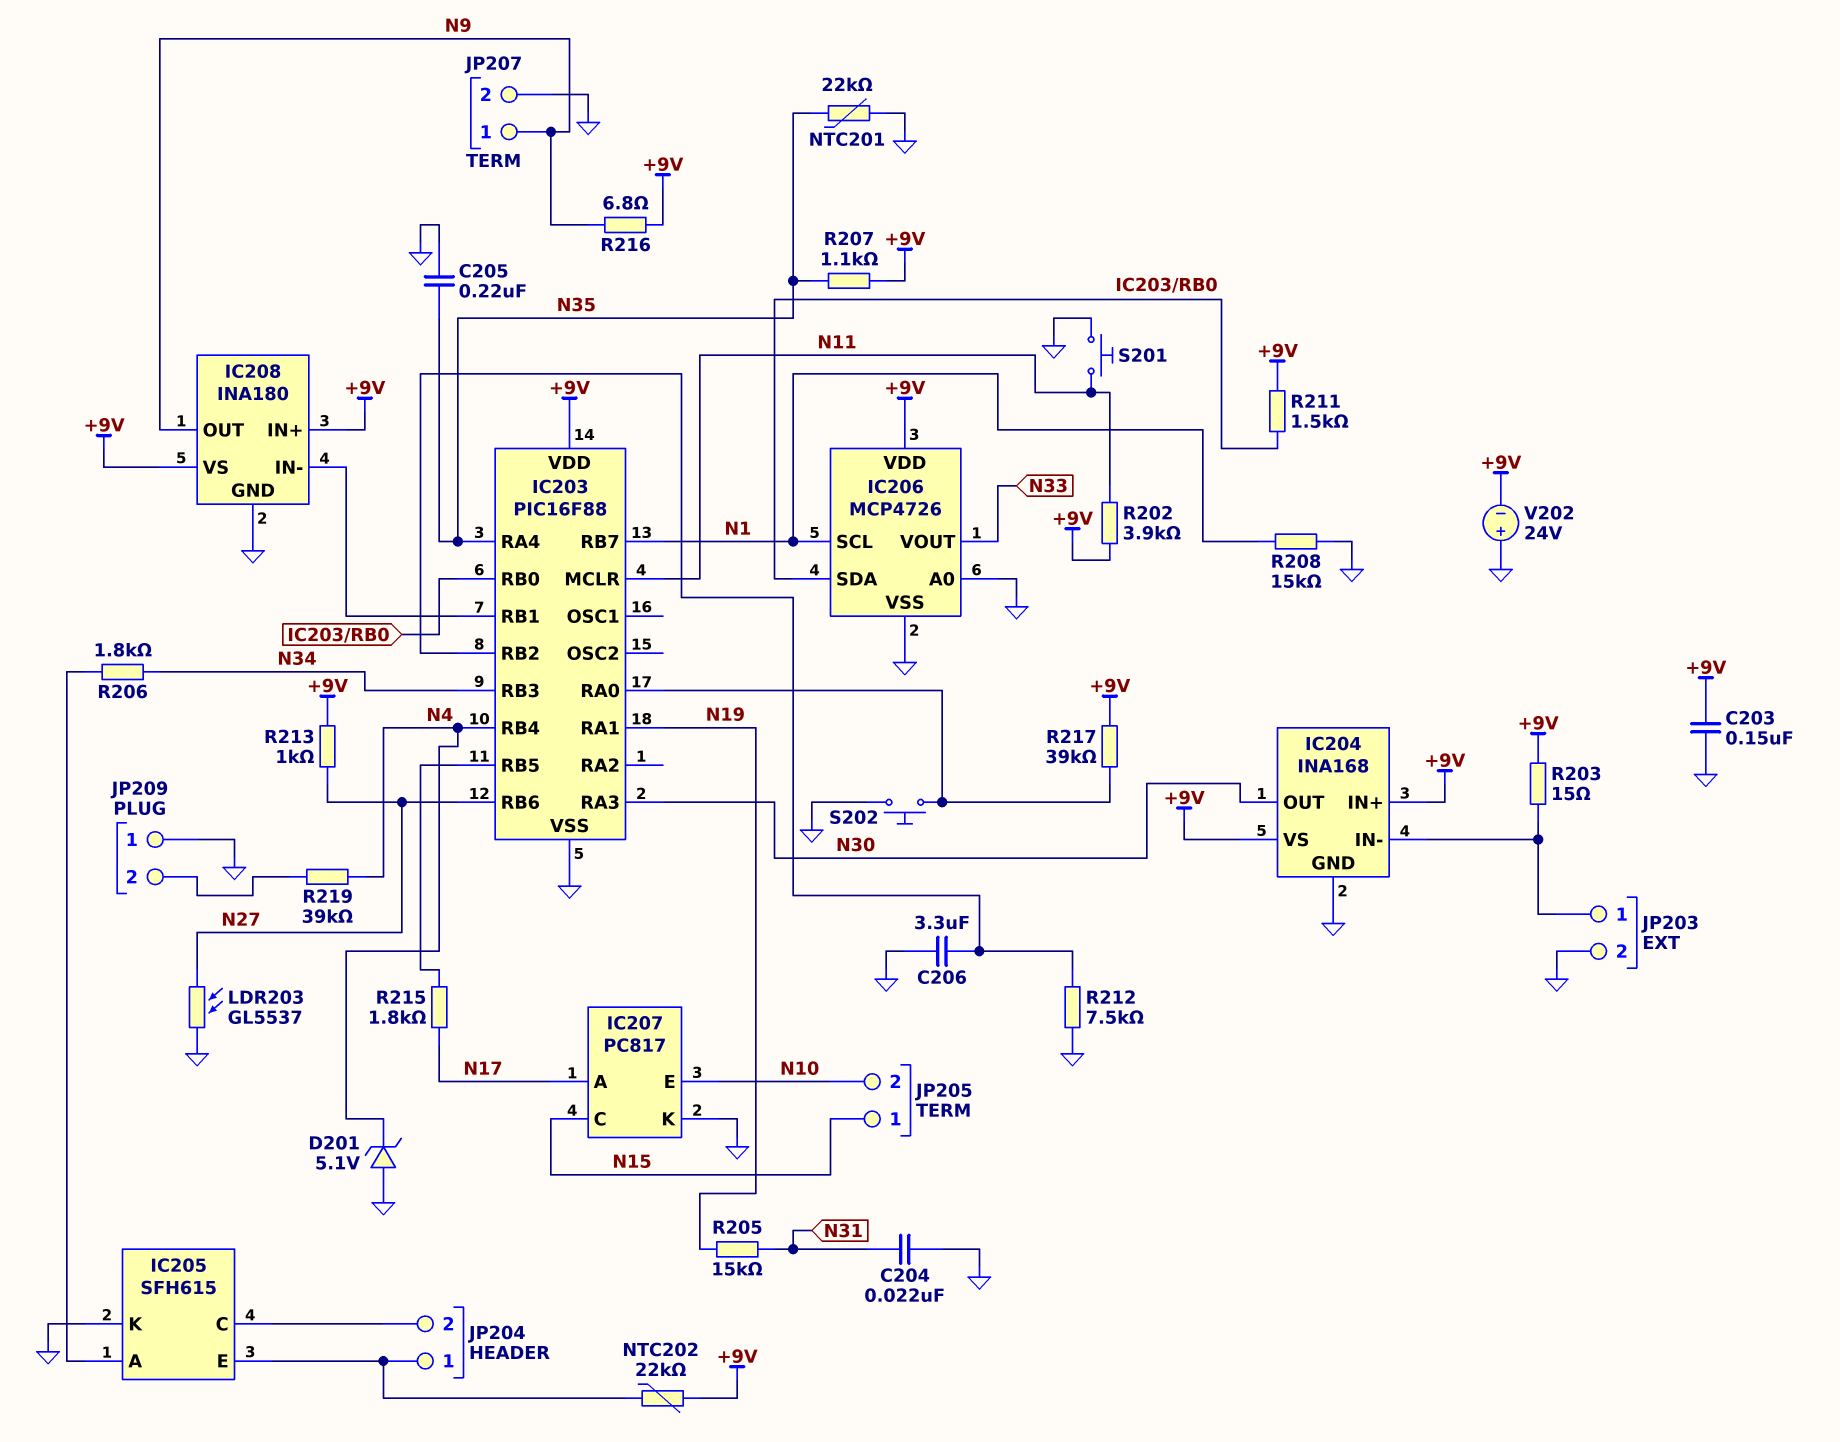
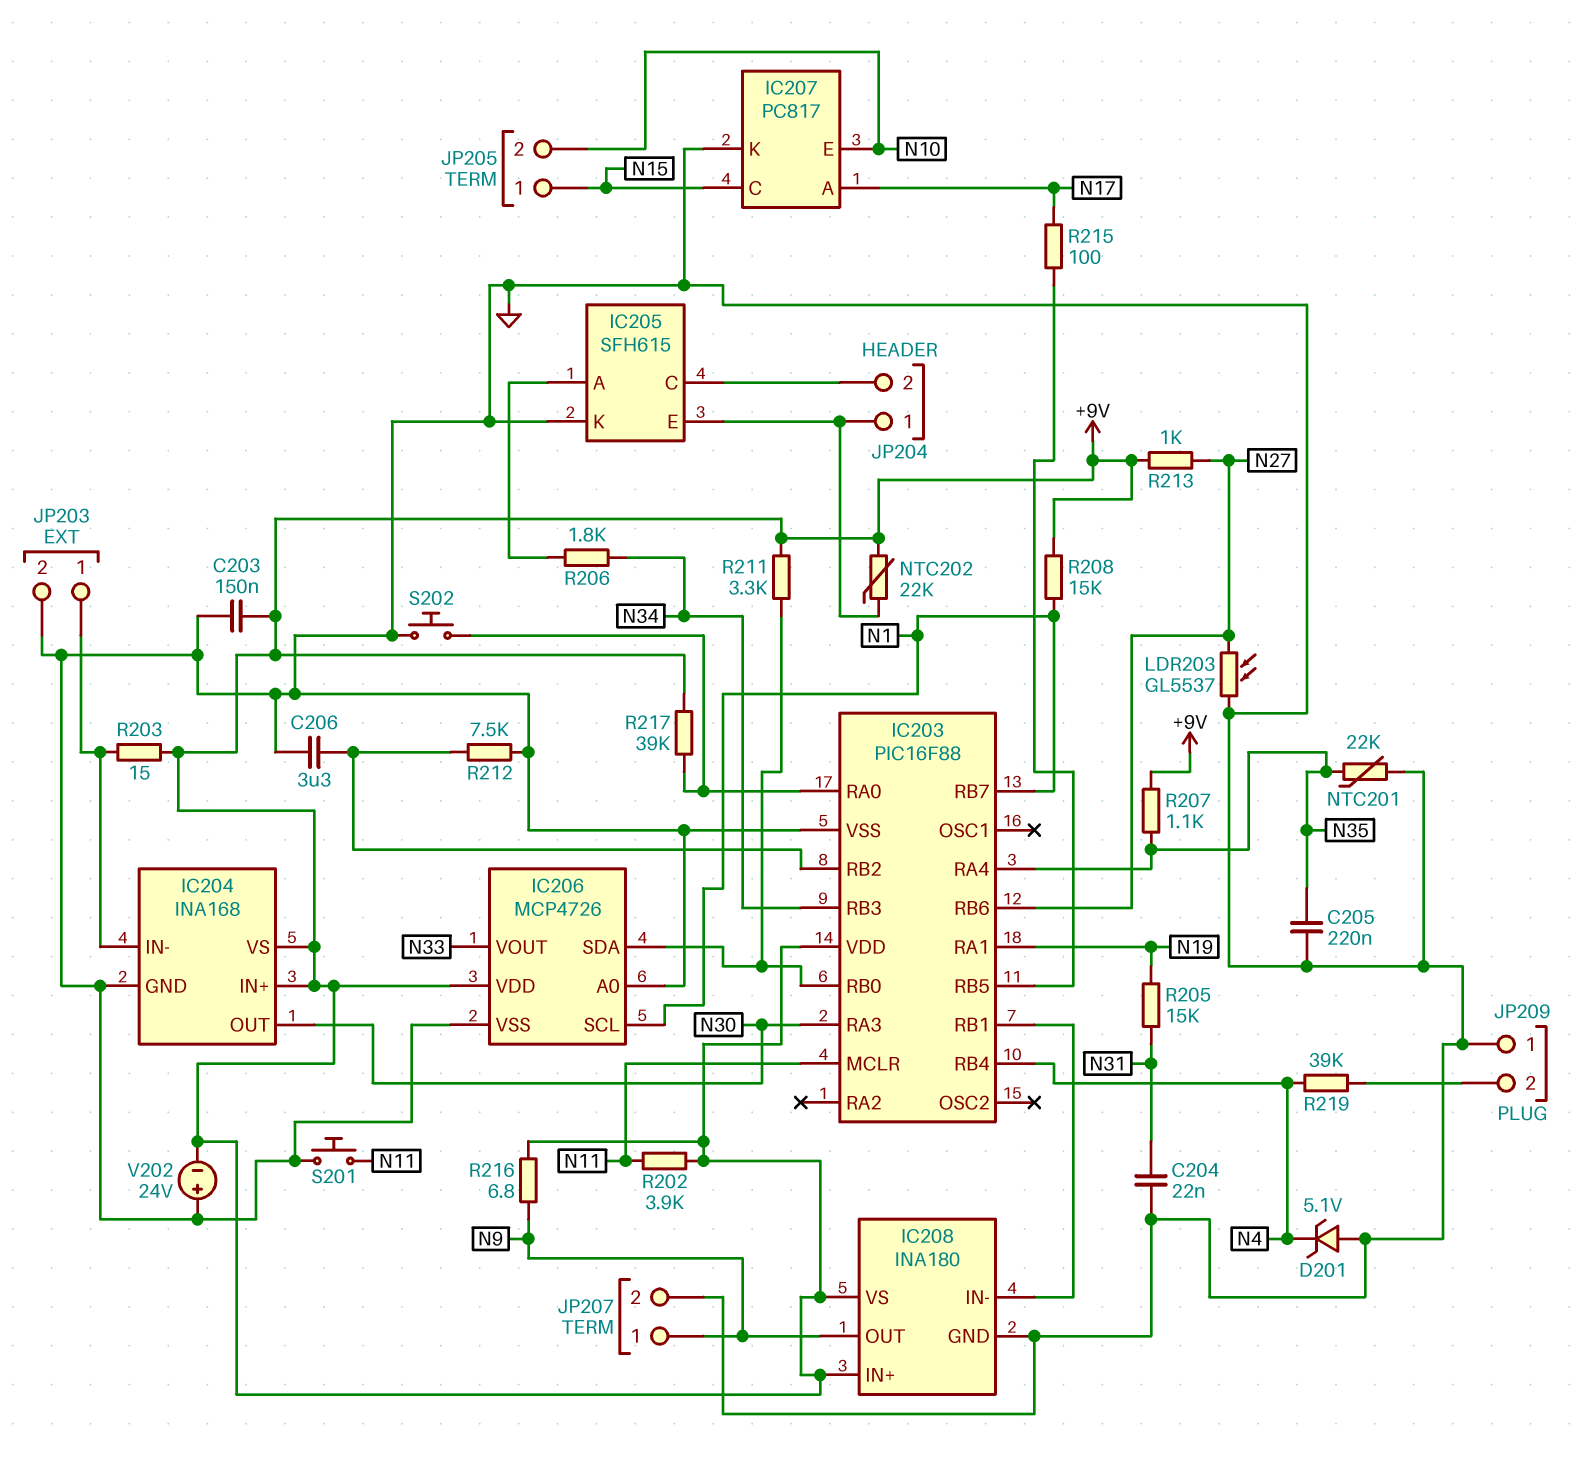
R208: 15k (GND, N1) -> 15k (+9V, N1)
R211: 1.5k (+9V, IC203/RB0) -> 3.3k (+9V, IC203/RB0)
R215: 1.8k (IC203/RB5, N17) -> 100 (IC203/RB5, N17)

